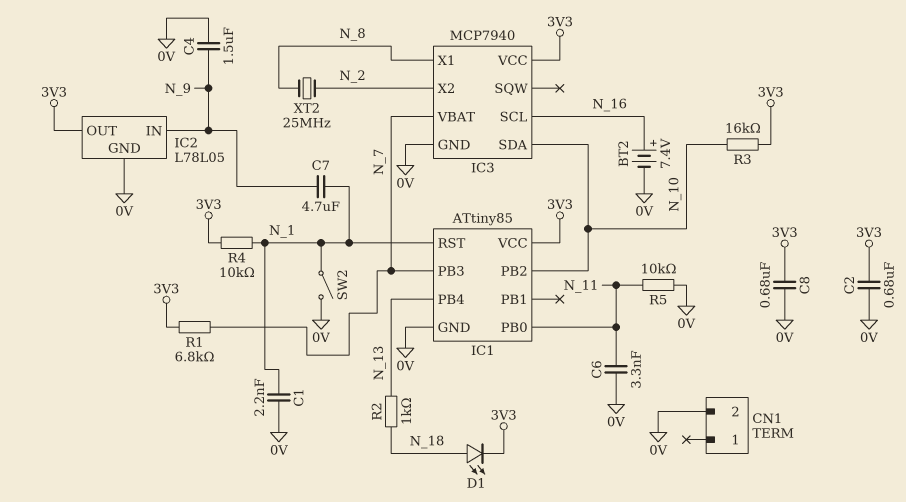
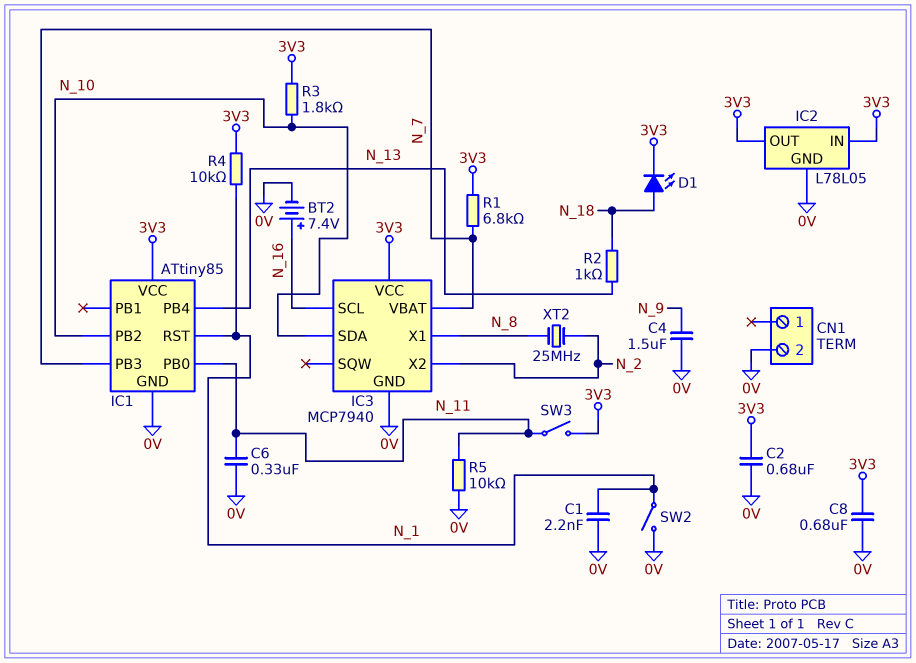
C6: 3.3nF (0V, N_11) -> 330nF (0V, N_11)
C7: 4.7uF (N_1, N_9) -> none
IC2 pin IN: N_9 -> 3V3
R3: 16k (3V3, N_10) -> 1.8k (3V3, N_10)
SW3: none -> switch (3V3, N_11)

